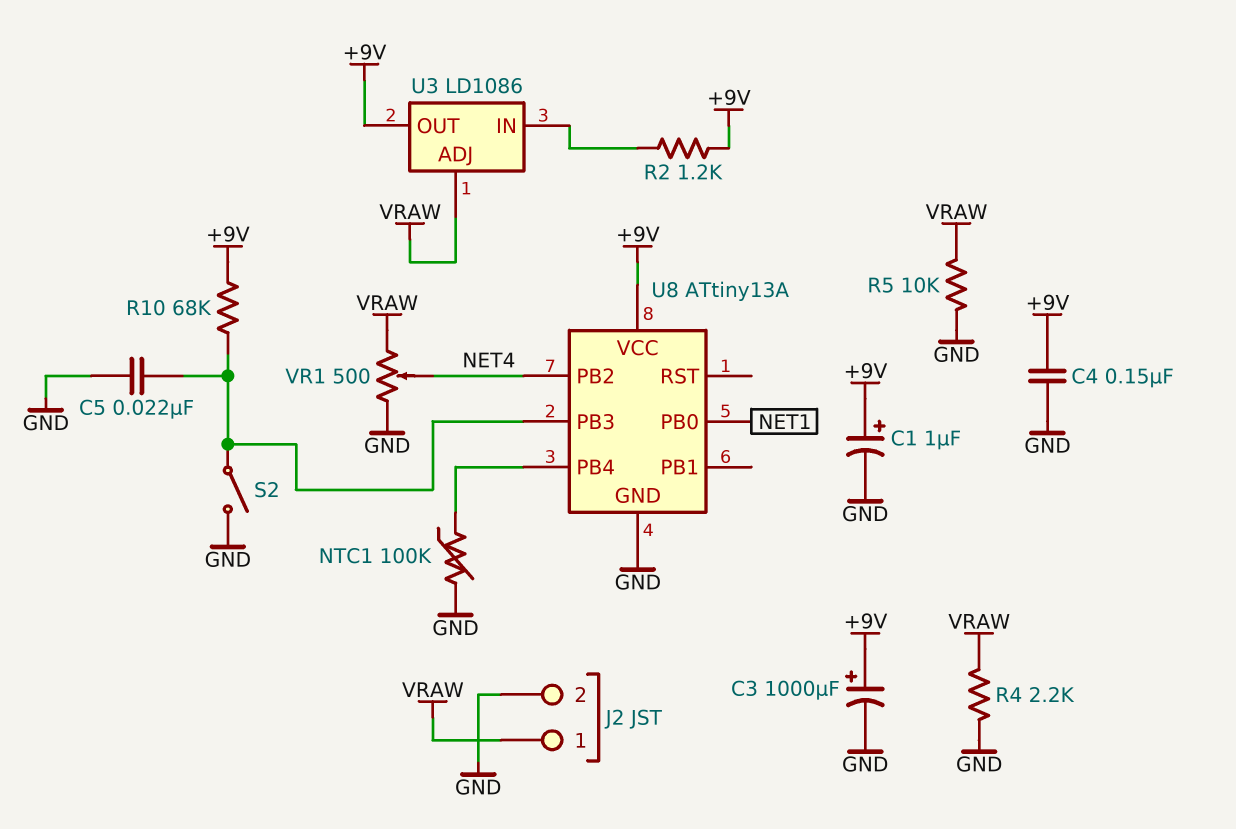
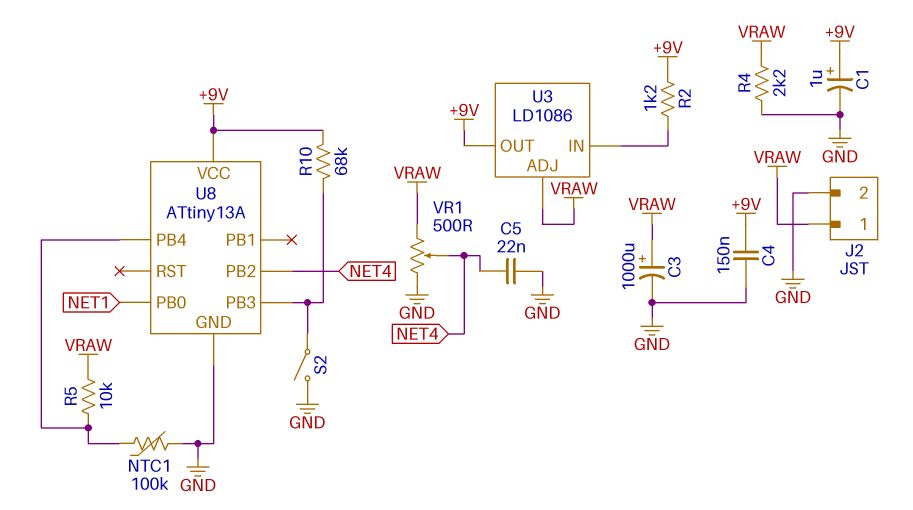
C3: 1000uF (plus +9V, minus GND) -> 1000uF (plus VRAW, minus GND)
C5: 22nF (GND, U8/PB3) -> 22nF (GND, NET4)
R5: 10k (GND, VRAW) -> 10k (U8/PB4, VRAW)

